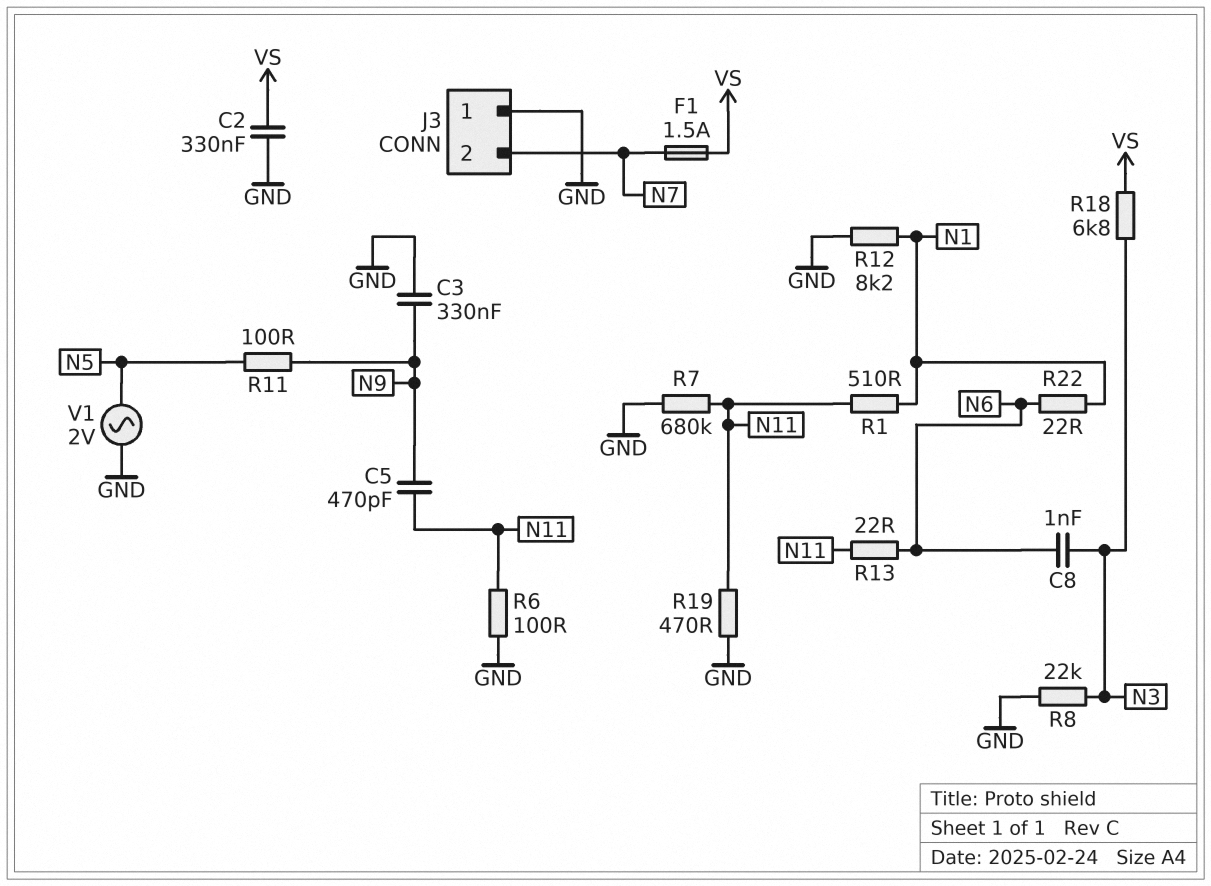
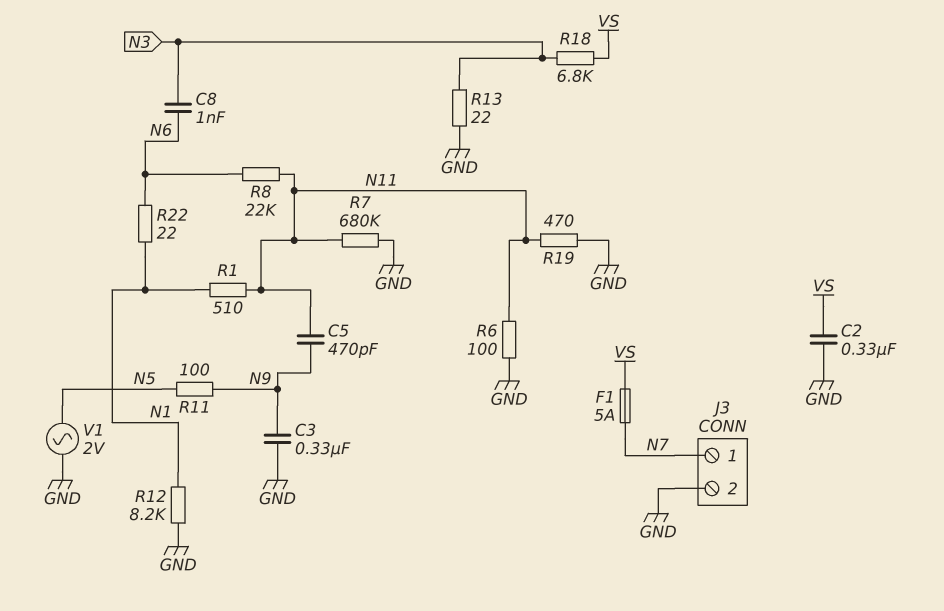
F1: 1.5A (N7, VS) -> 5A (N7, VS)
J3 pin 1: GND -> N7
J3 pin 2: N7 -> GND
R8: 22k (GND, N3) -> 22k (N6, N11)
R13: 22 (N6, N11) -> 22 (GND, N3)

